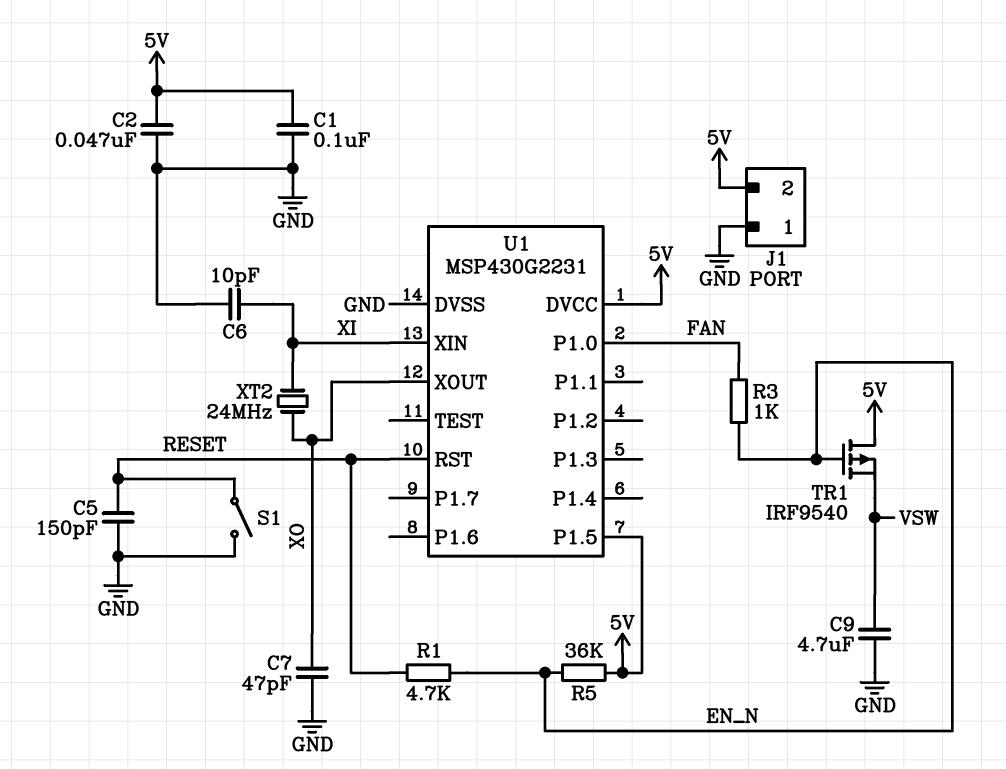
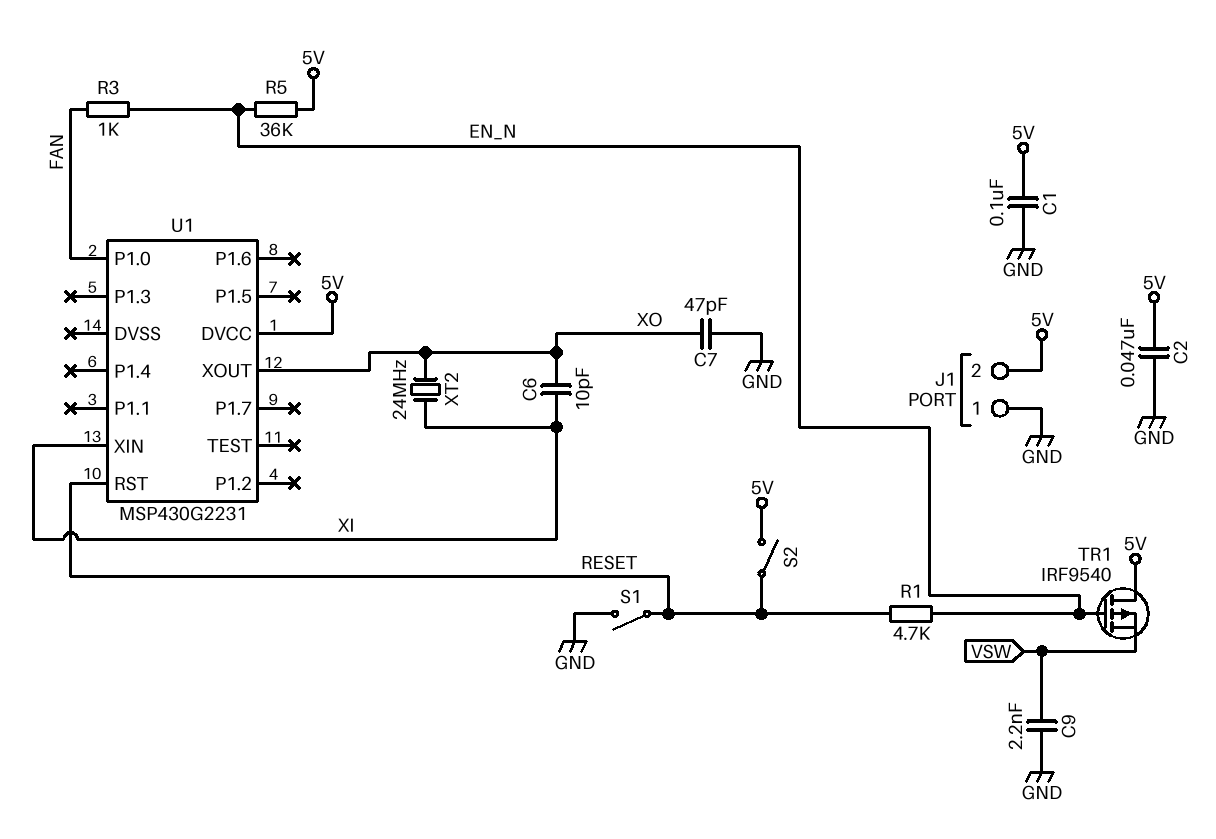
C5: 150pF (GND, RESET) -> none
C6: 10pF (GND, XI) -> 10pF (XI, XO)
C9: 4.7uF (GND, VSW) -> 2.2nF (GND, VSW)
S2: none -> switch (5V, RESET)
U1 pin DVSS: GND -> none
U1 pin P1.5: 5V -> none

